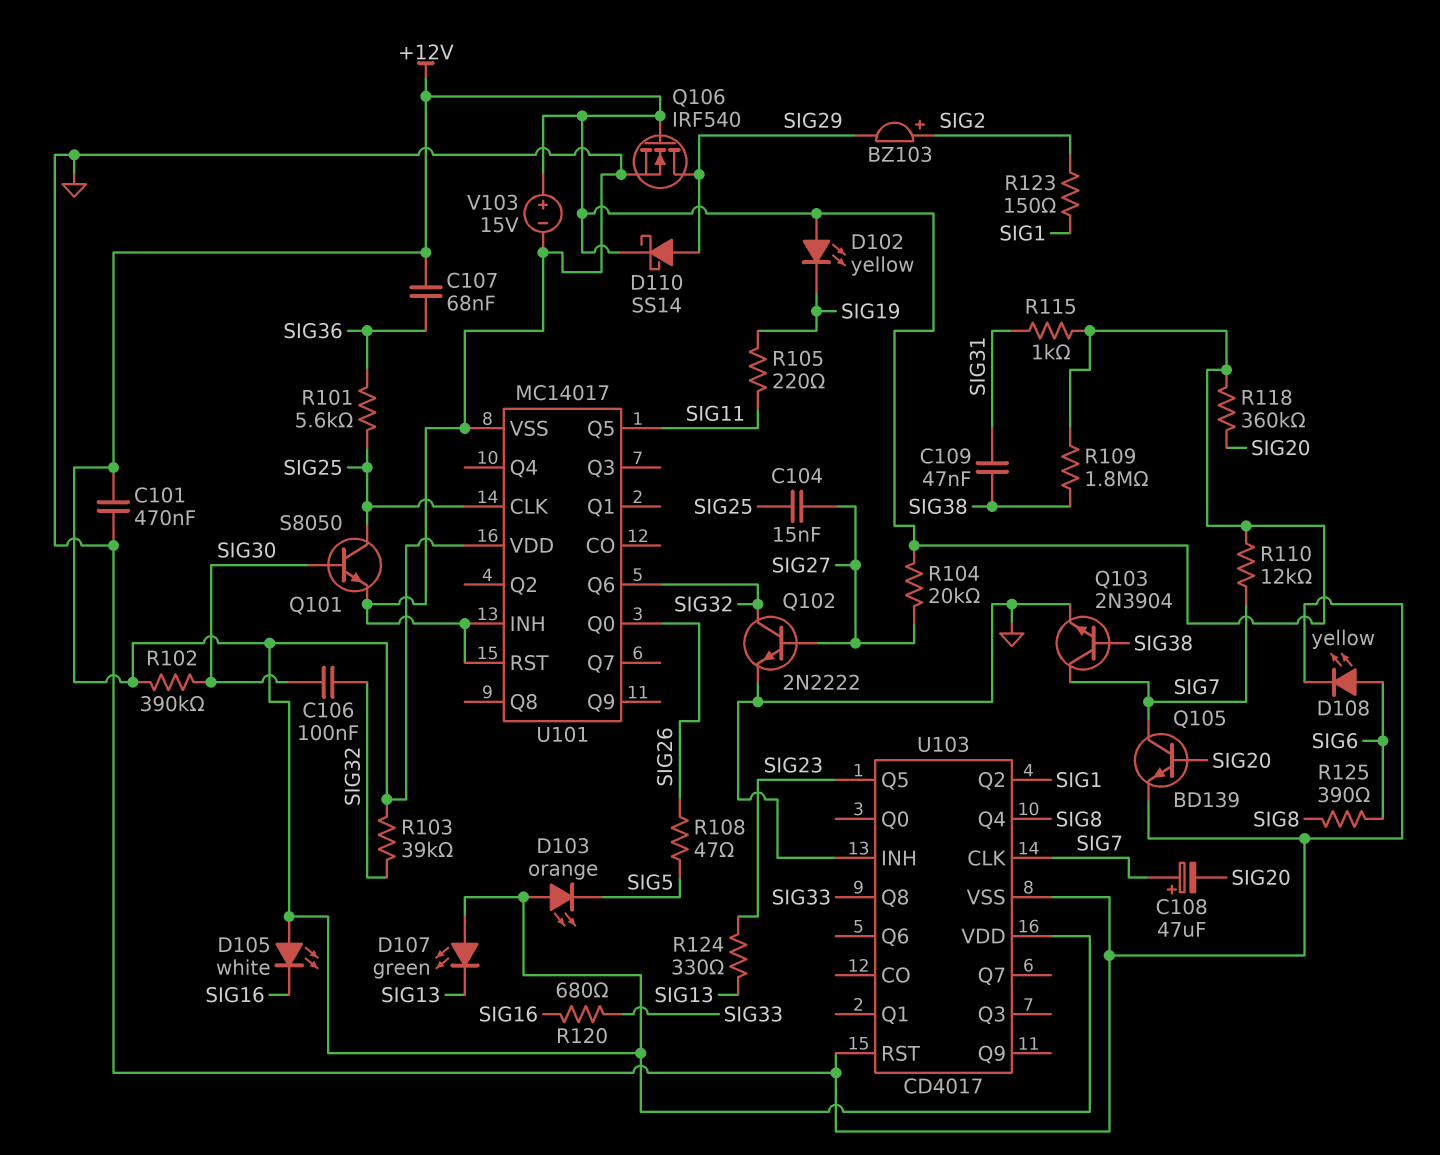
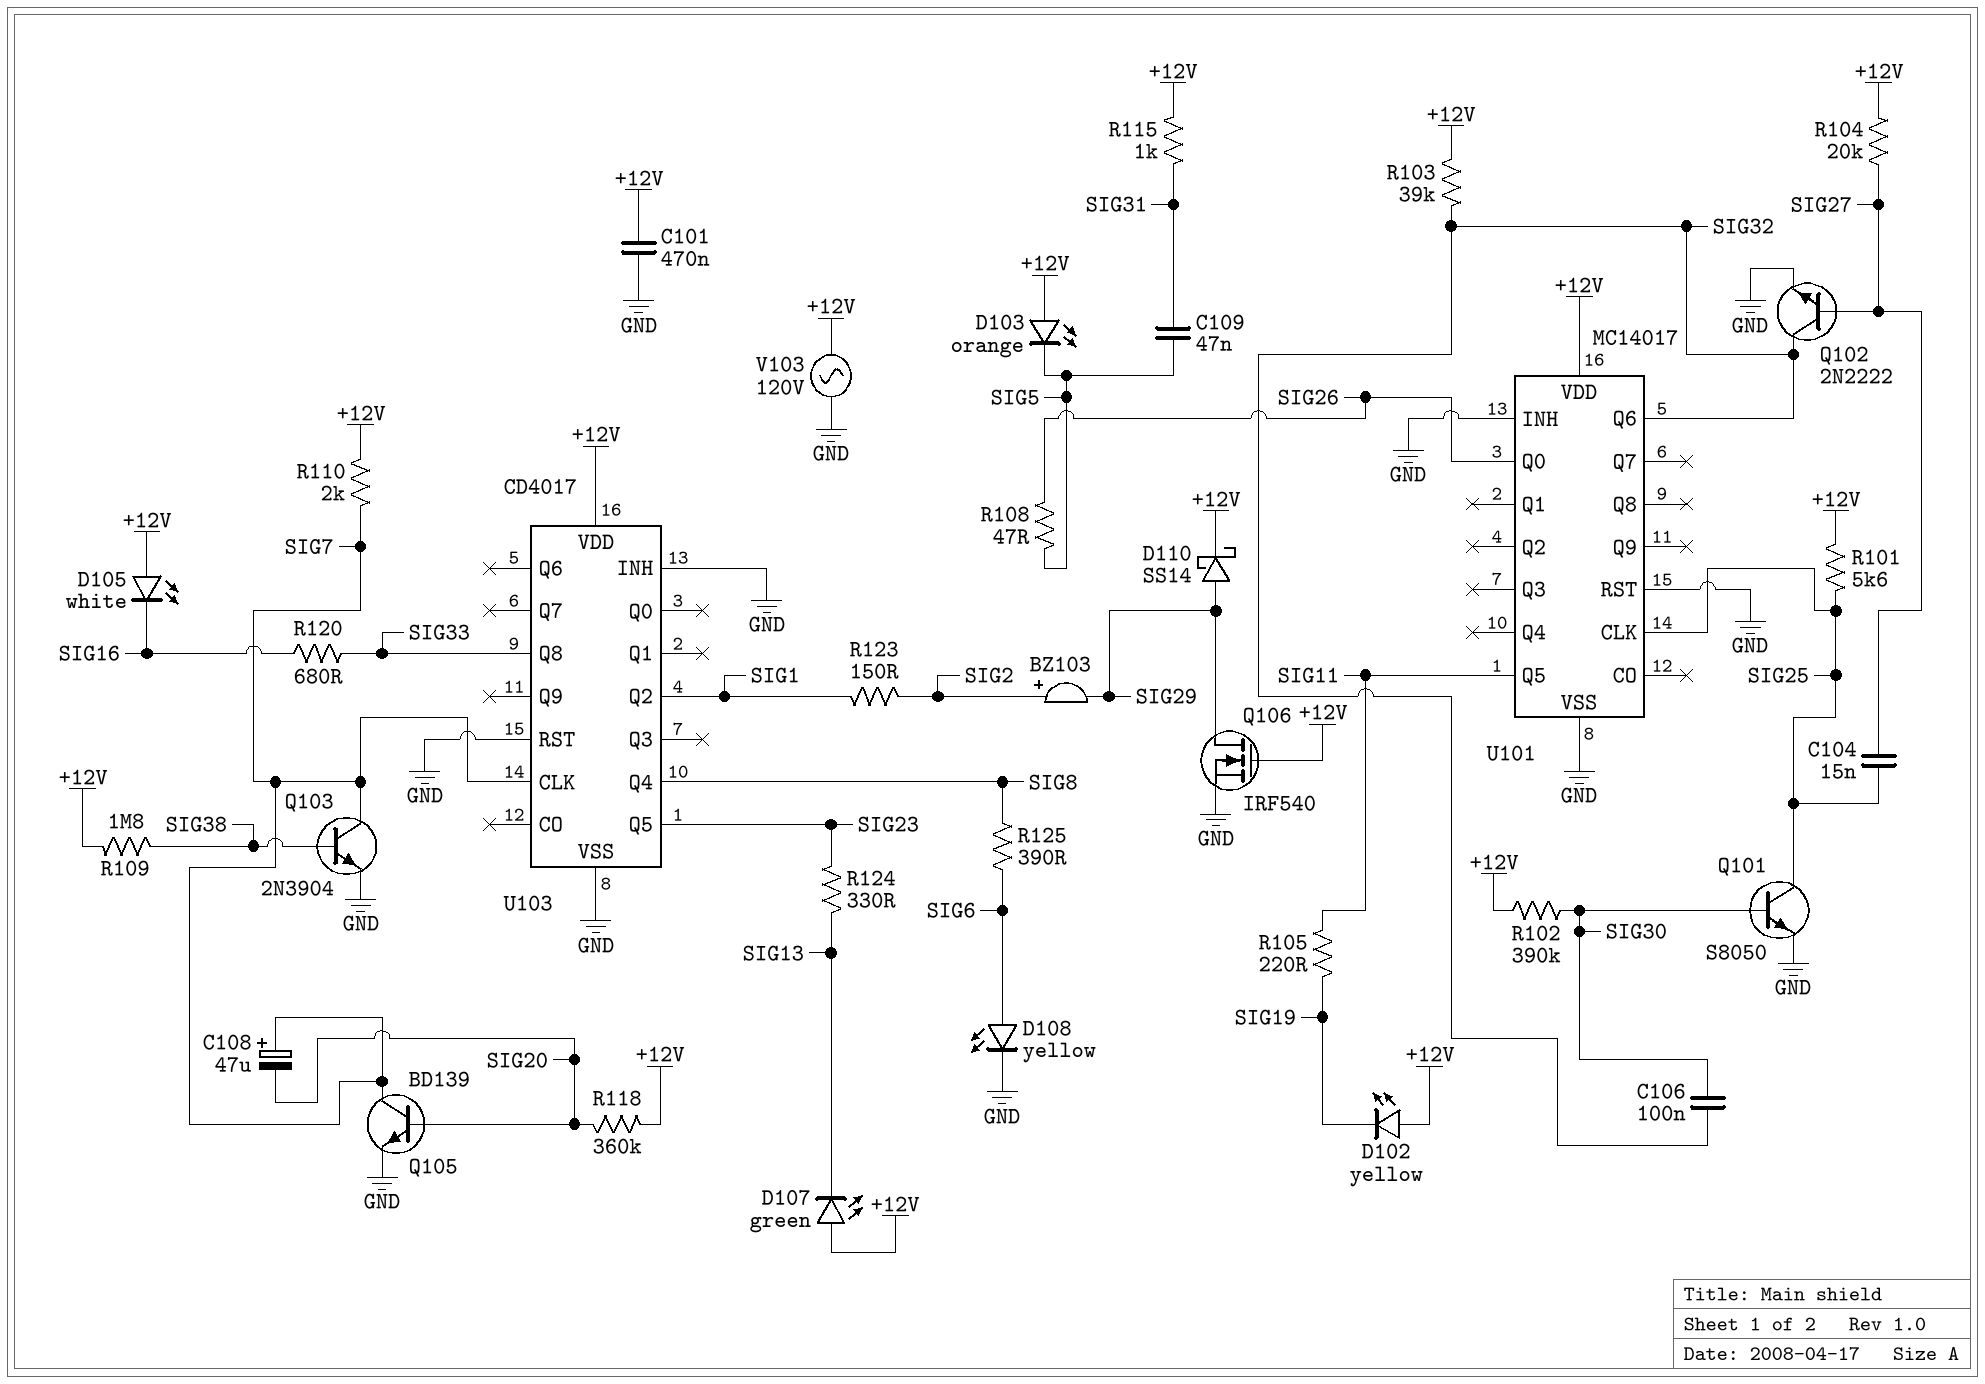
C107: 68nF (+12V, SIG36) -> none
C109: 47nF (SIG31, SIG38) -> 47nF (SIG5, SIG31)
R101: 5.6k (SIG25, SIG36) -> 5.6k (+12V, SIG25)
R110: 12k (+12V, SIG7) -> 2k (+12V, SIG7)
V103: 15V (plus +12V, minus GND) -> AC 120V (+12V, GND)

